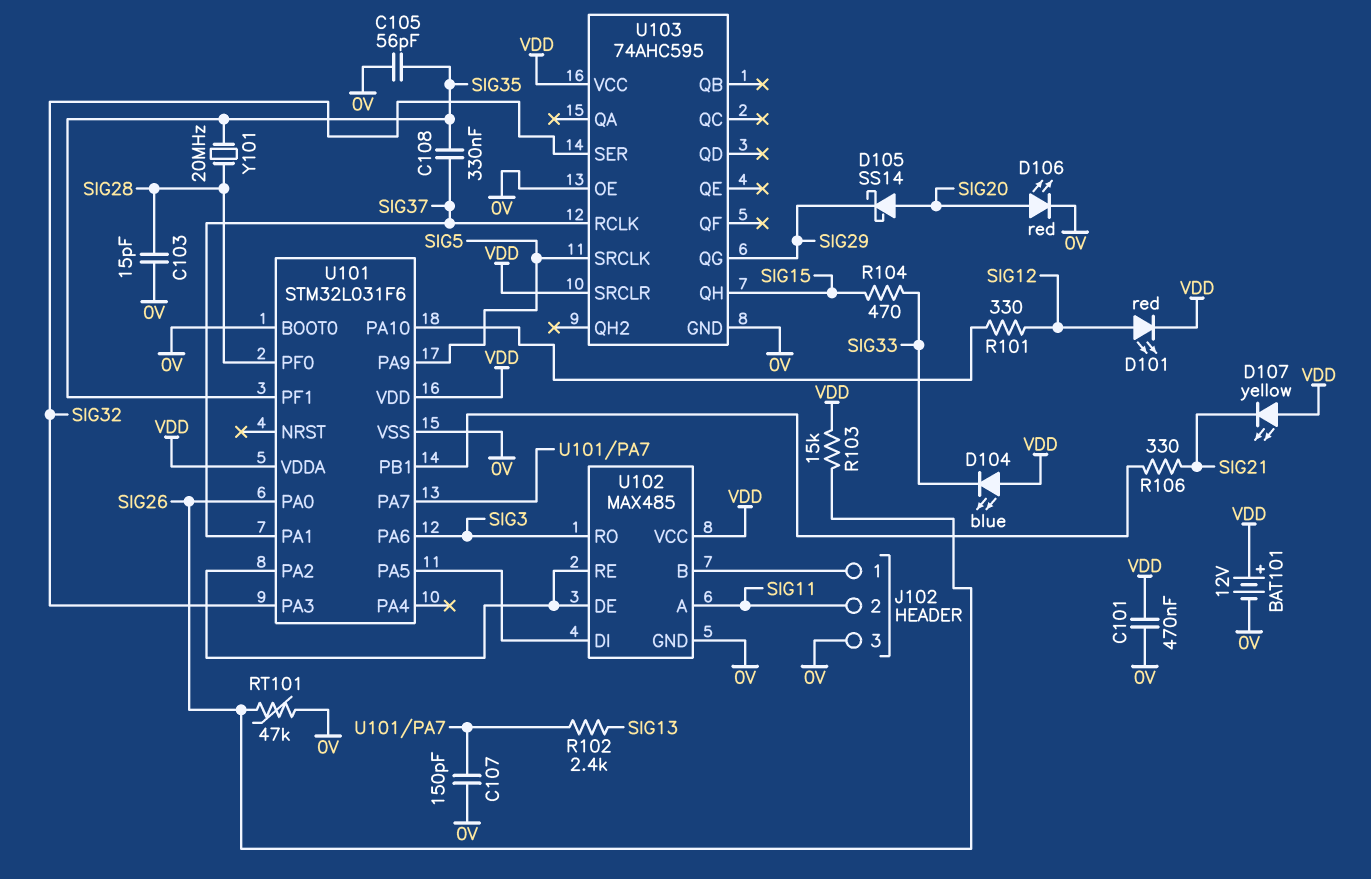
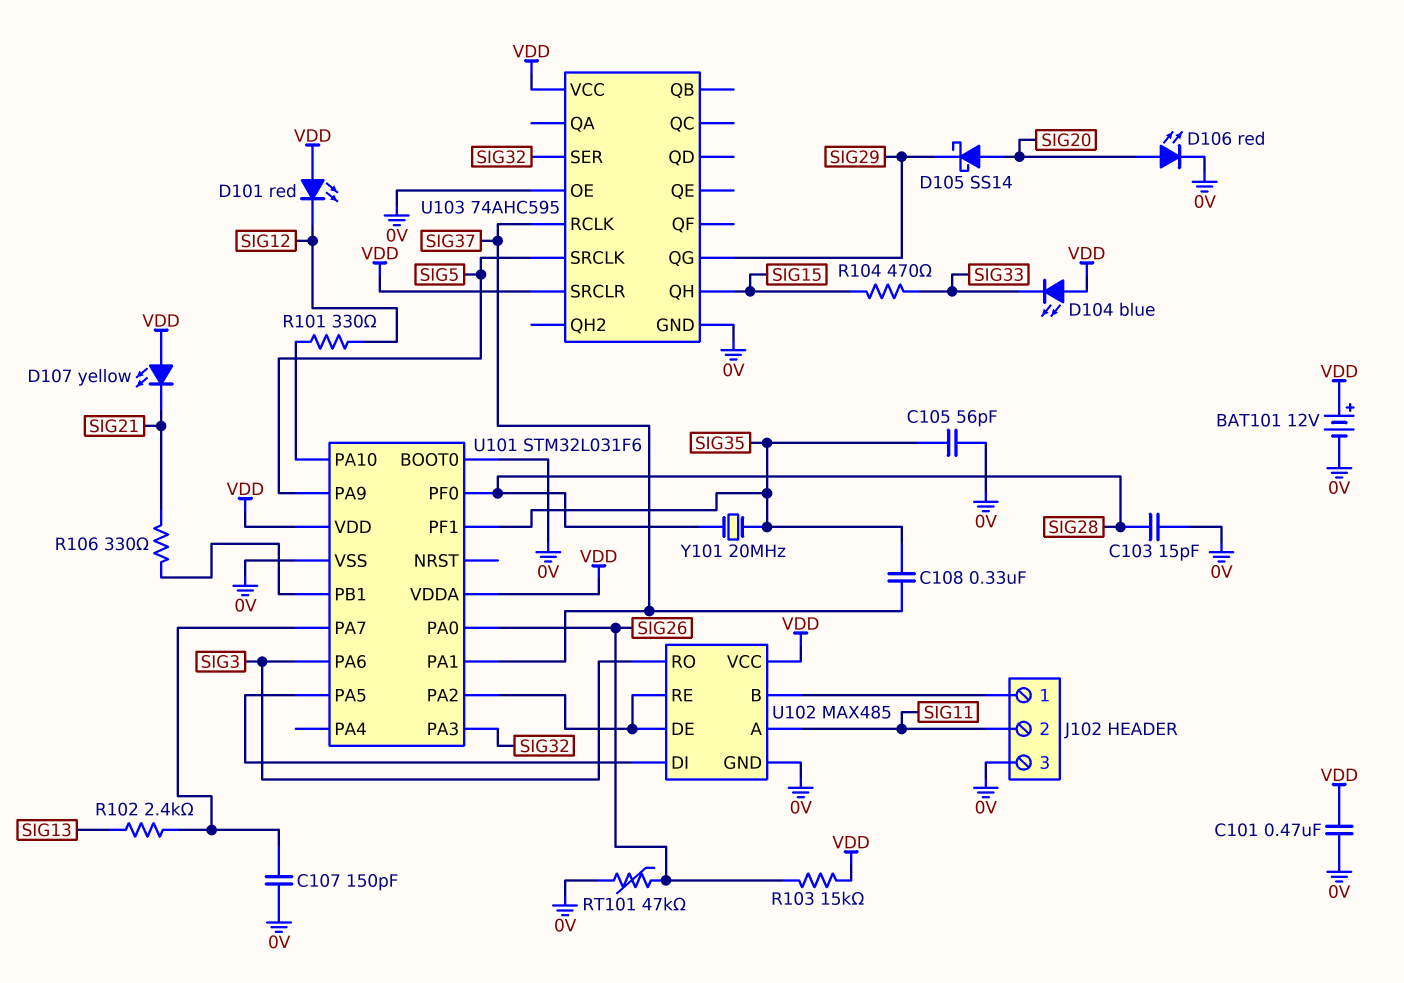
D101: LED red (A SIG12, K VDD) -> LED red (A VDD, K SIG12)

